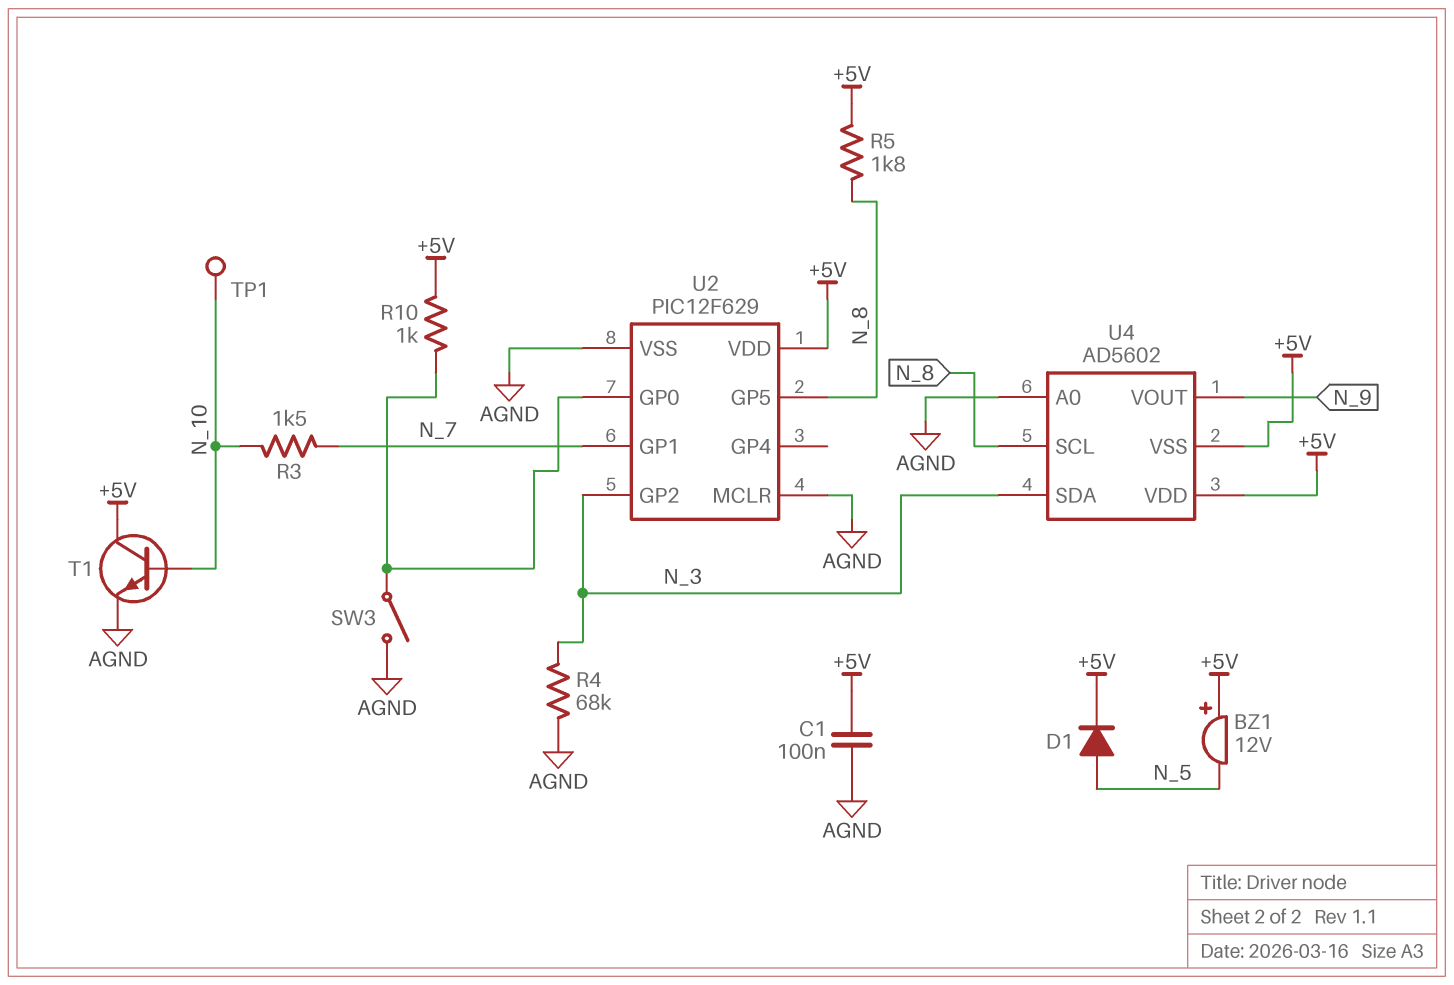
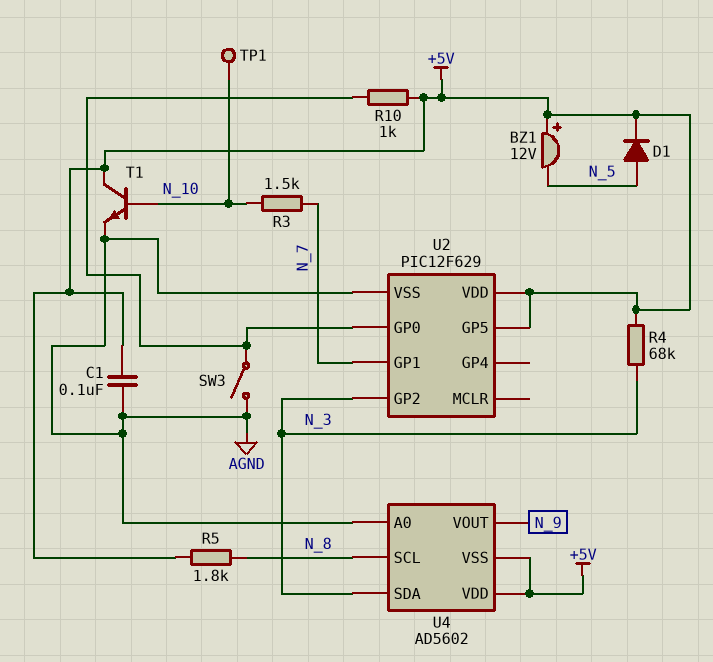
R4: 68k (AGND, N_3) -> 68k (+5V, N_3)
U2 pin GP5: N_8 -> +5V
U2 pin MCLR: AGND -> none

